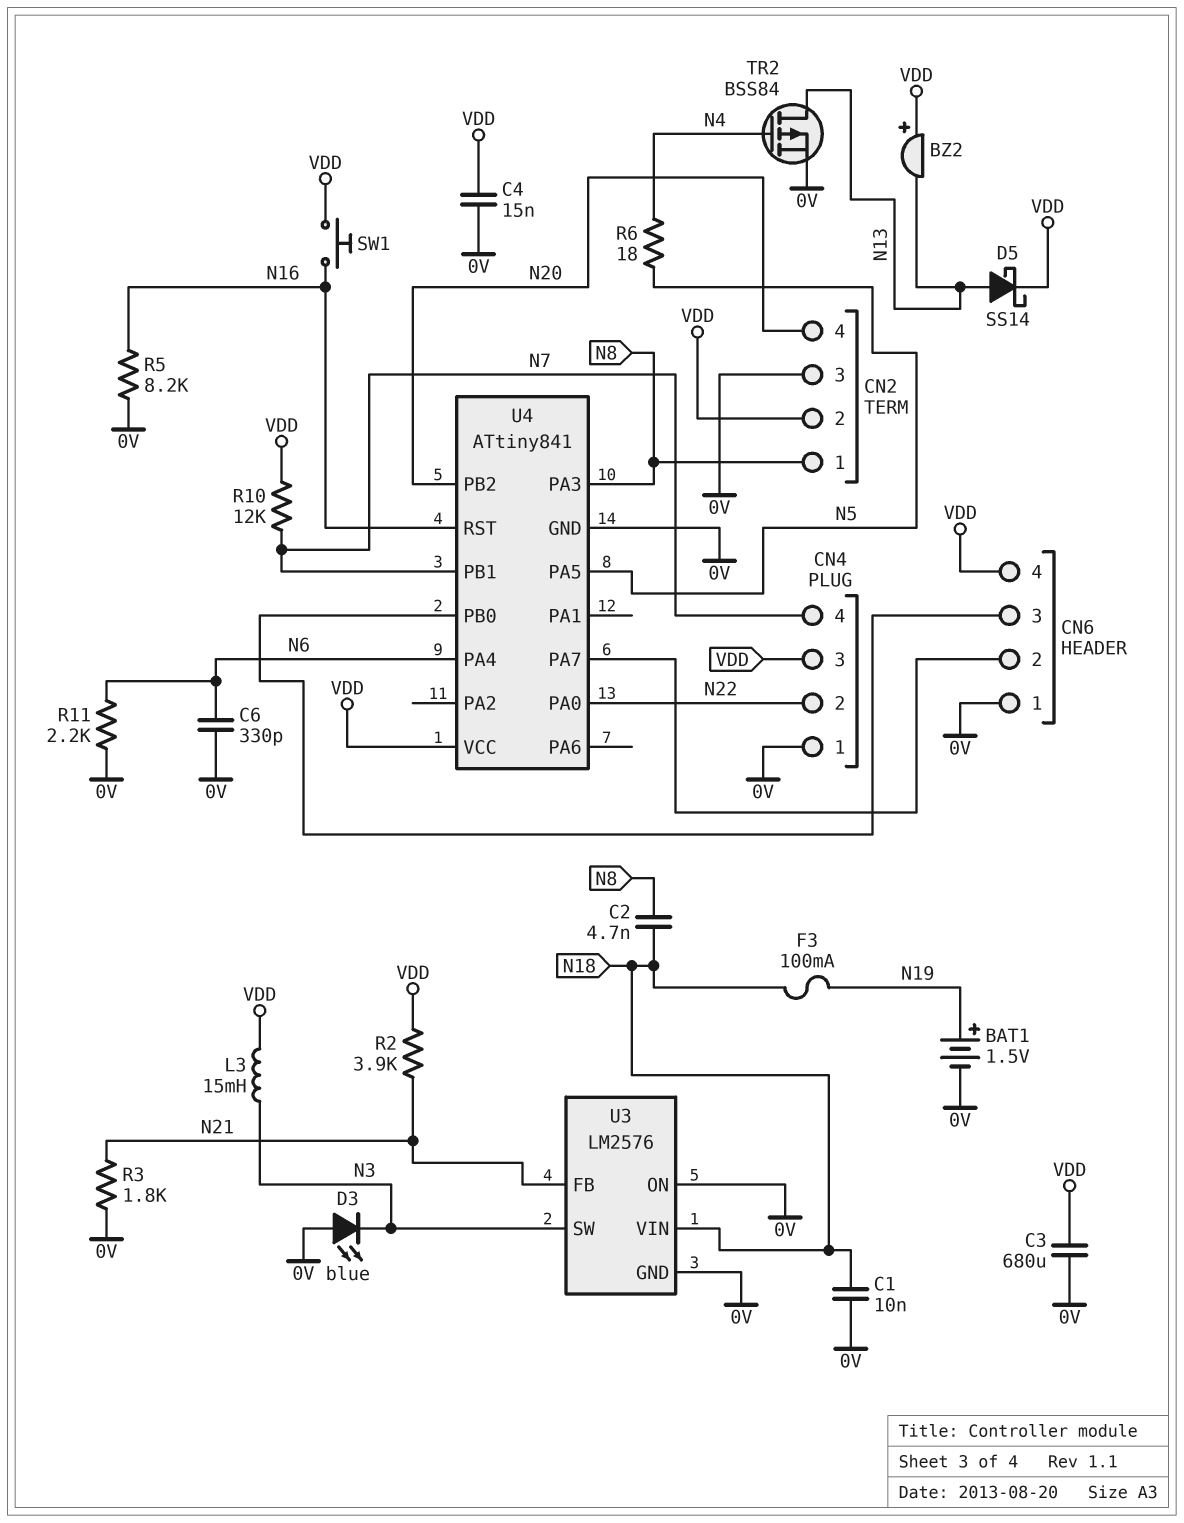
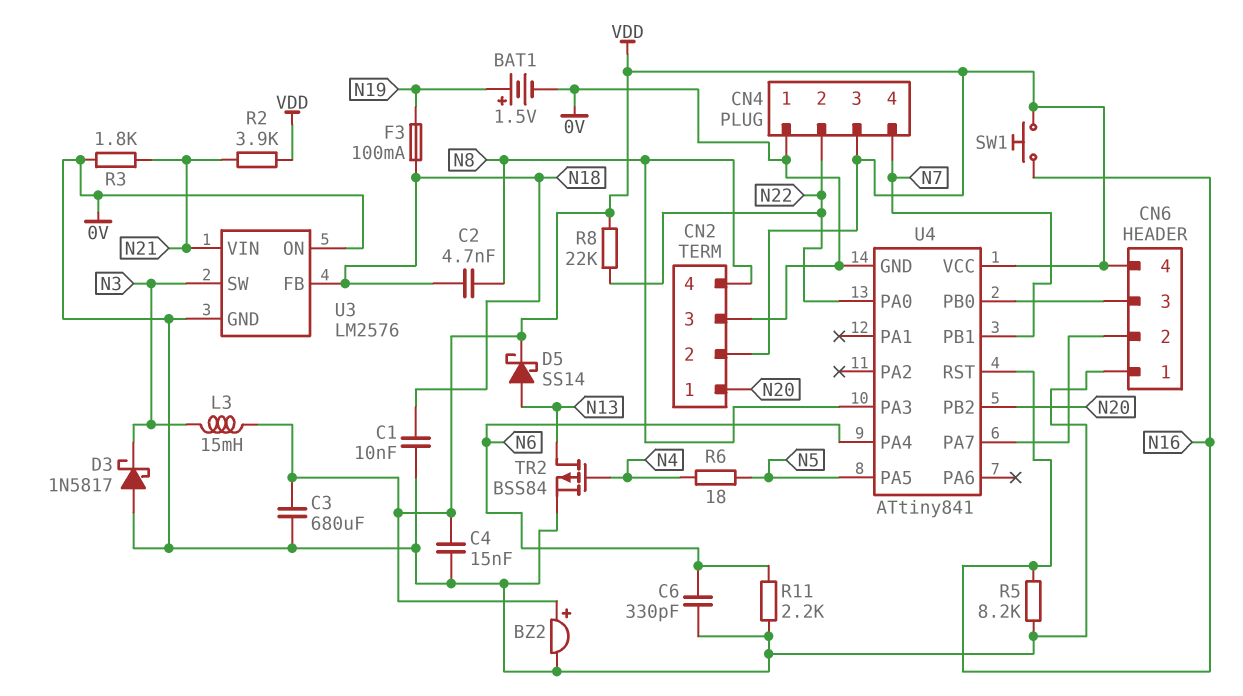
BZ2: buzzer (plus VDD, minus N13) -> buzzer (plus VDD, minus 0V)
CN2 pin 1: N8 -> N20
CN2 pin 4: N20 -> N8
D3: LED blue (A 0V, K N3) -> schottky 1N5817 (A 0V, K N3)
R8: none -> 22k (N22, VDD)
R10: 12k (N7, VDD) -> none
U3 pin FB: N21 -> N18
U3 pin VIN: N18 -> N21

